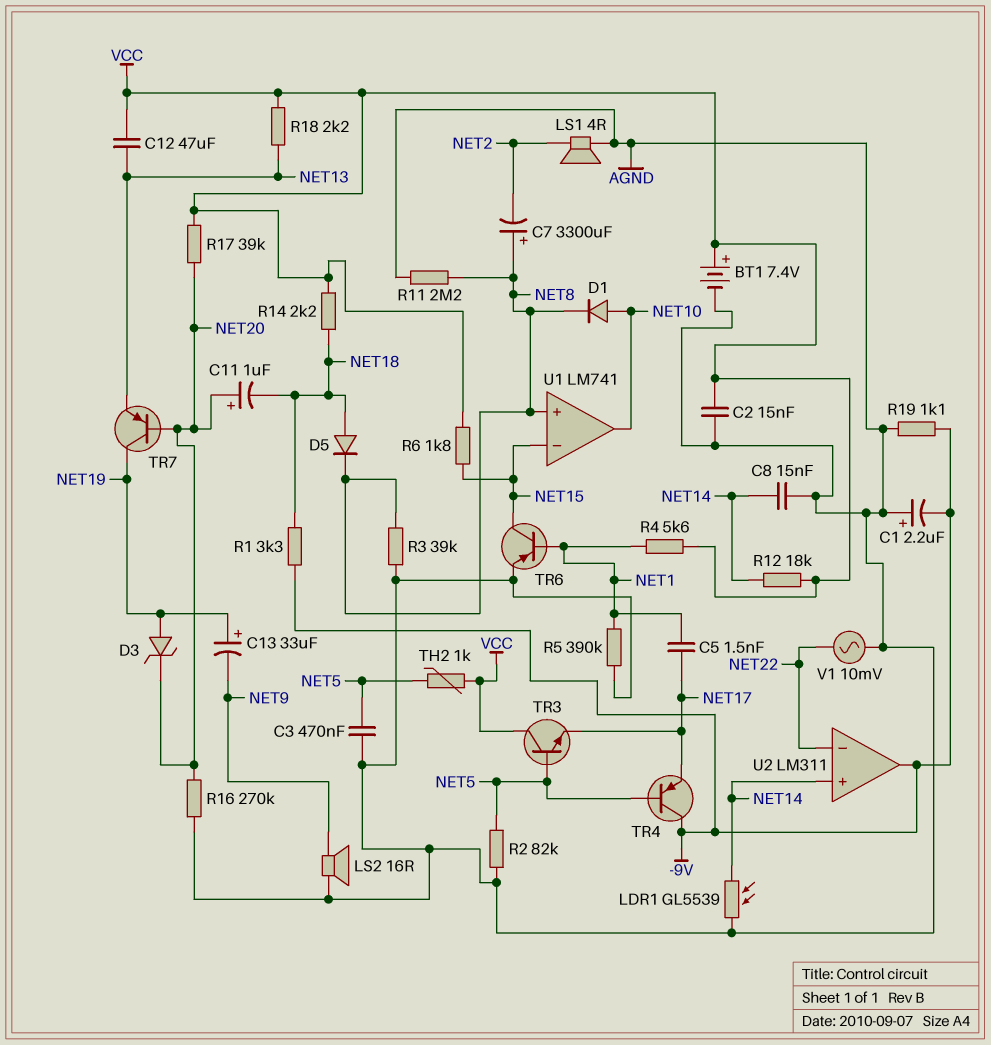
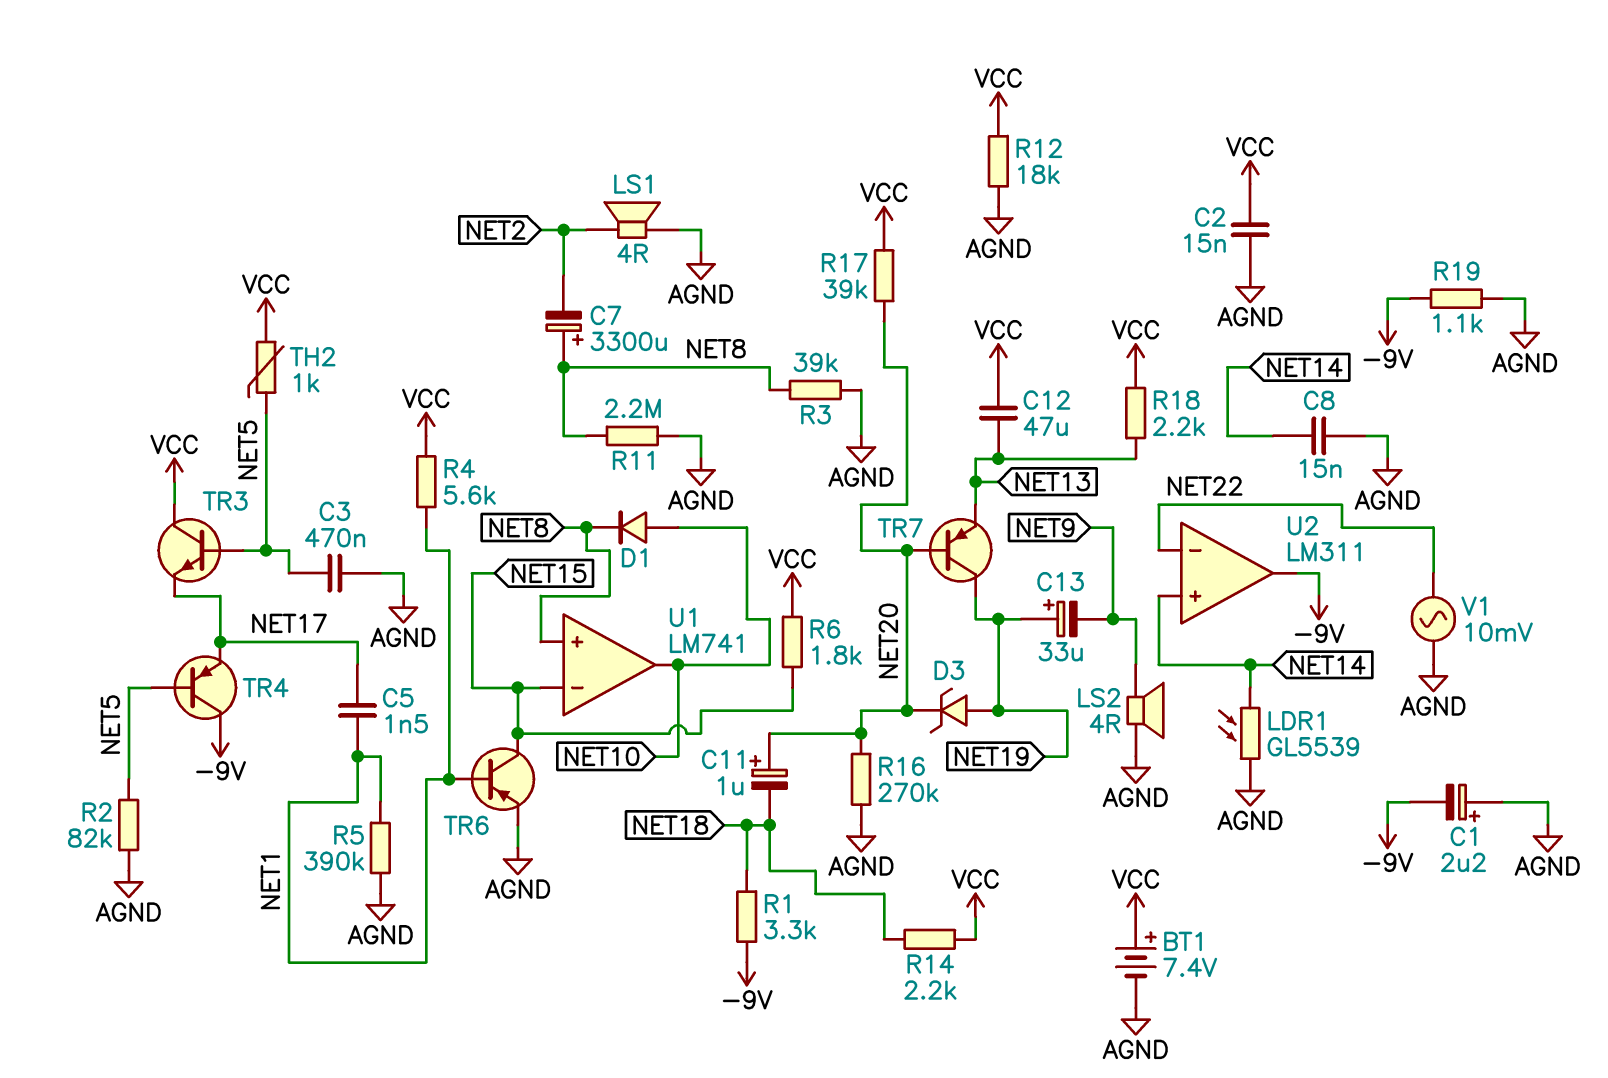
D5: diode (A NET18, K NET8) -> none
LS2: speaker 16R (AGND, NET9) -> speaker 4R (AGND, NET9)
R12: 18k (NET14, VCC) -> 18k (AGND, VCC)

